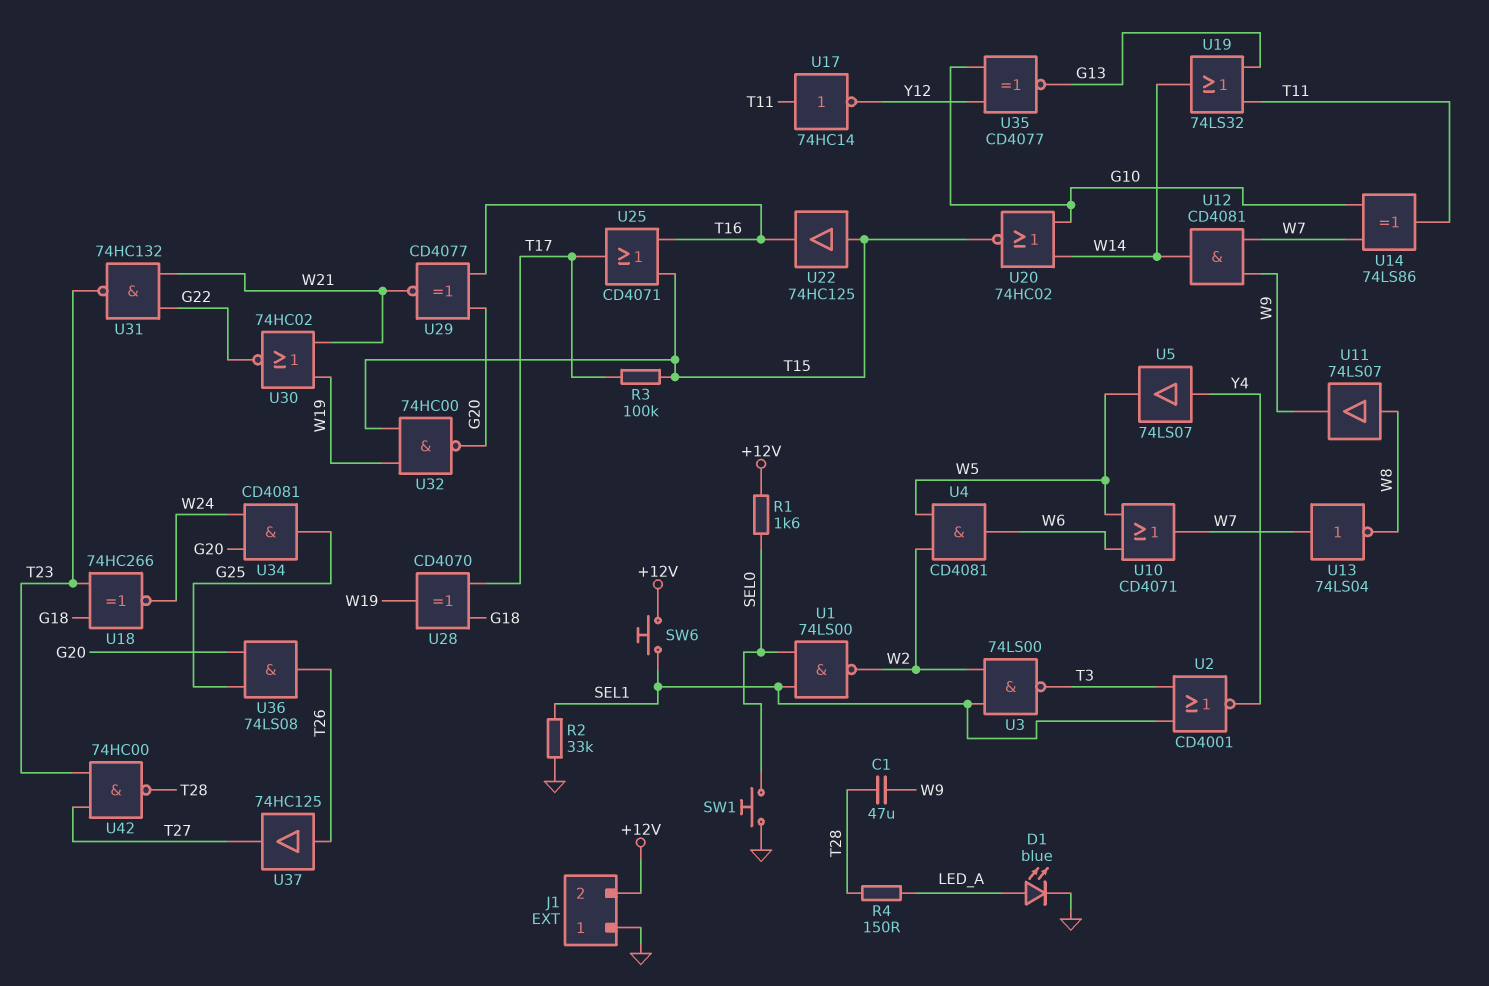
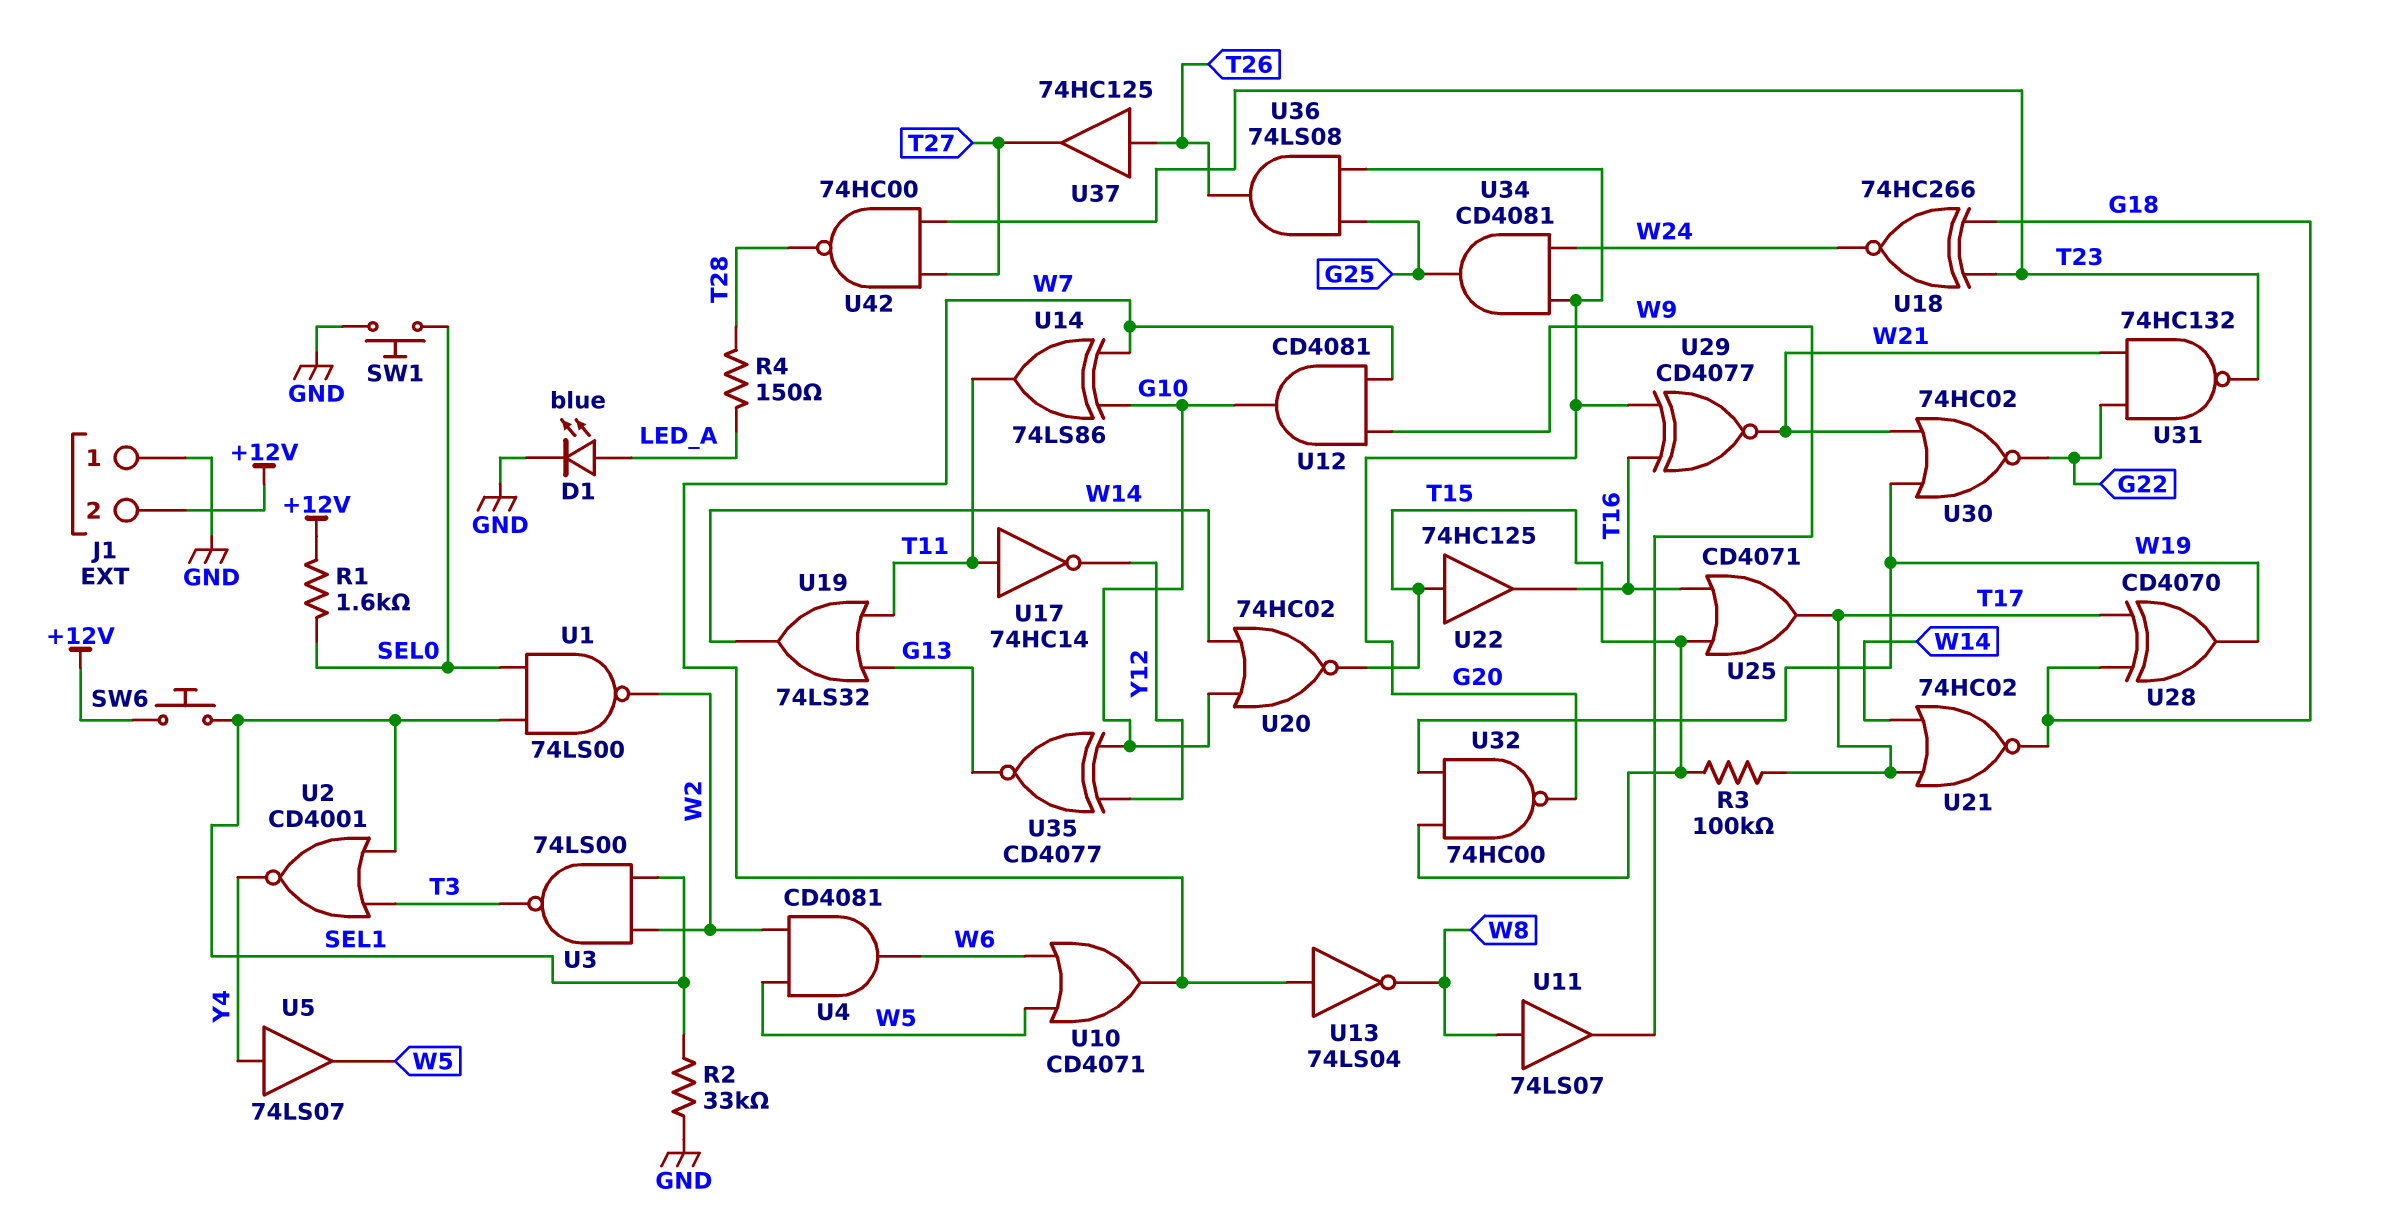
C1: 47uF (T28, W9) -> none
U12: AND CD4081 (in W7, in W9, out W14) -> AND CD4081 (in W7, in W9, out G10)
U21: none -> NOR 74HC02 (in T17, in W14, out G18)

